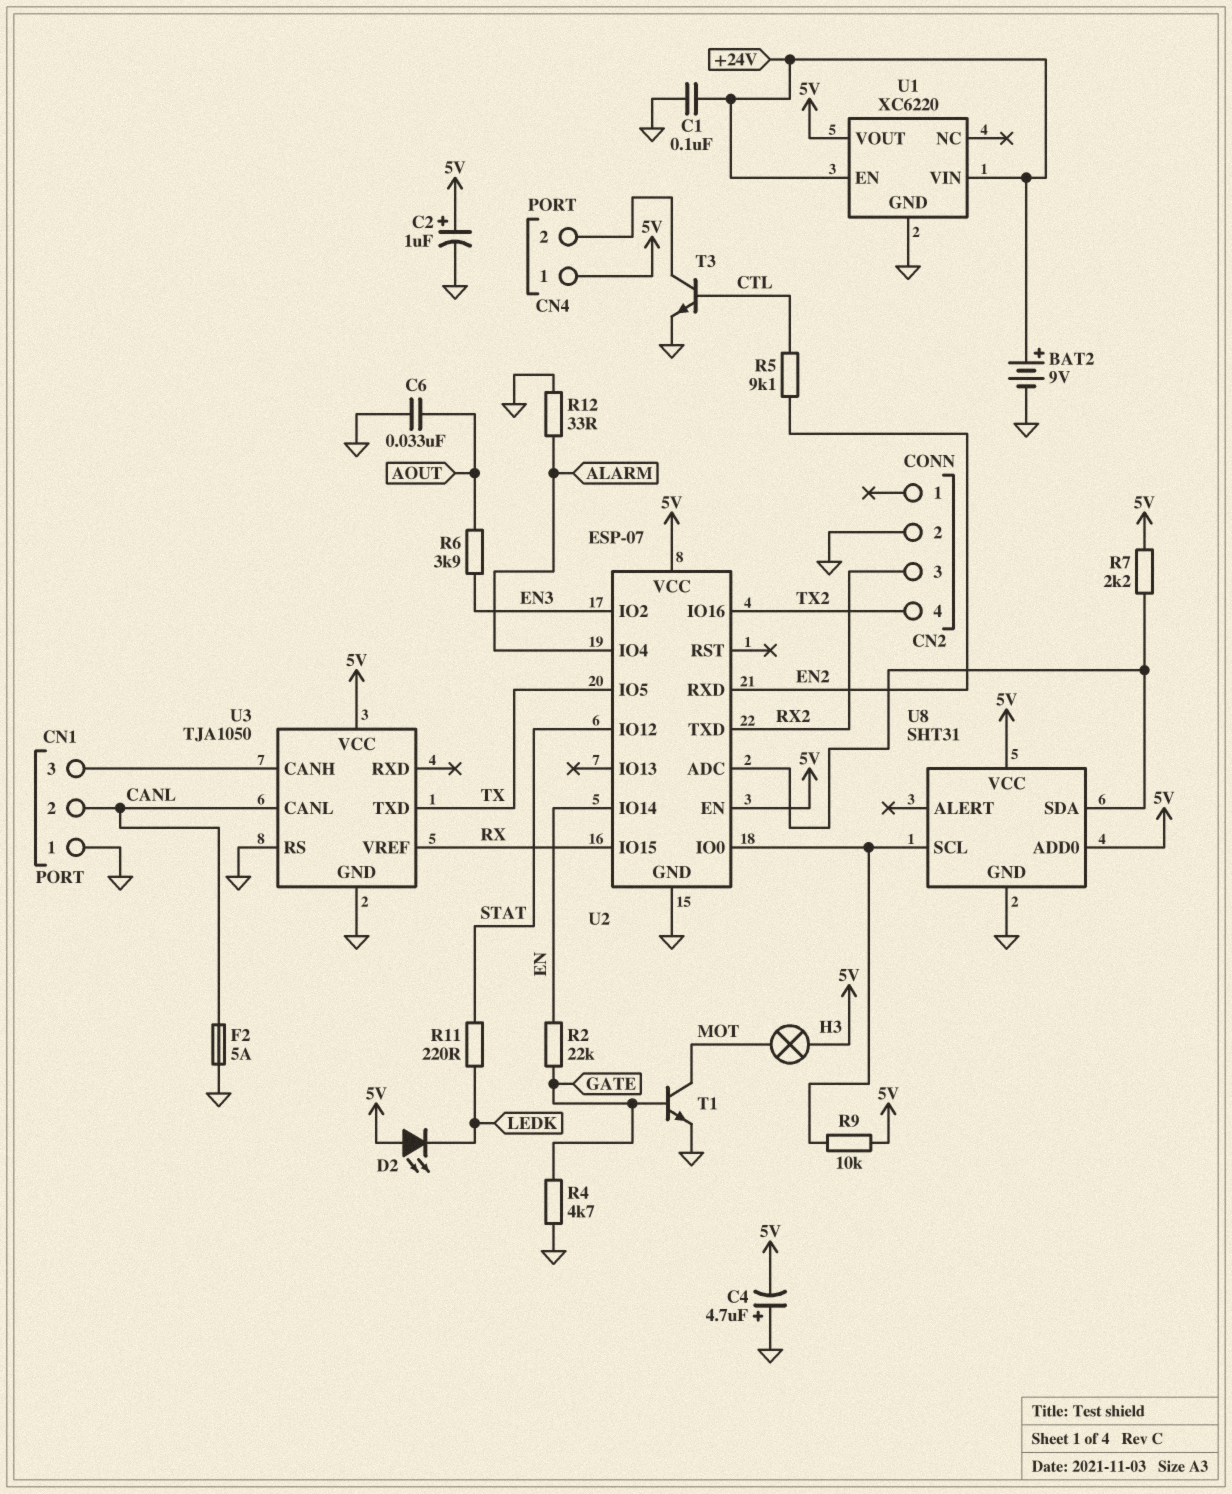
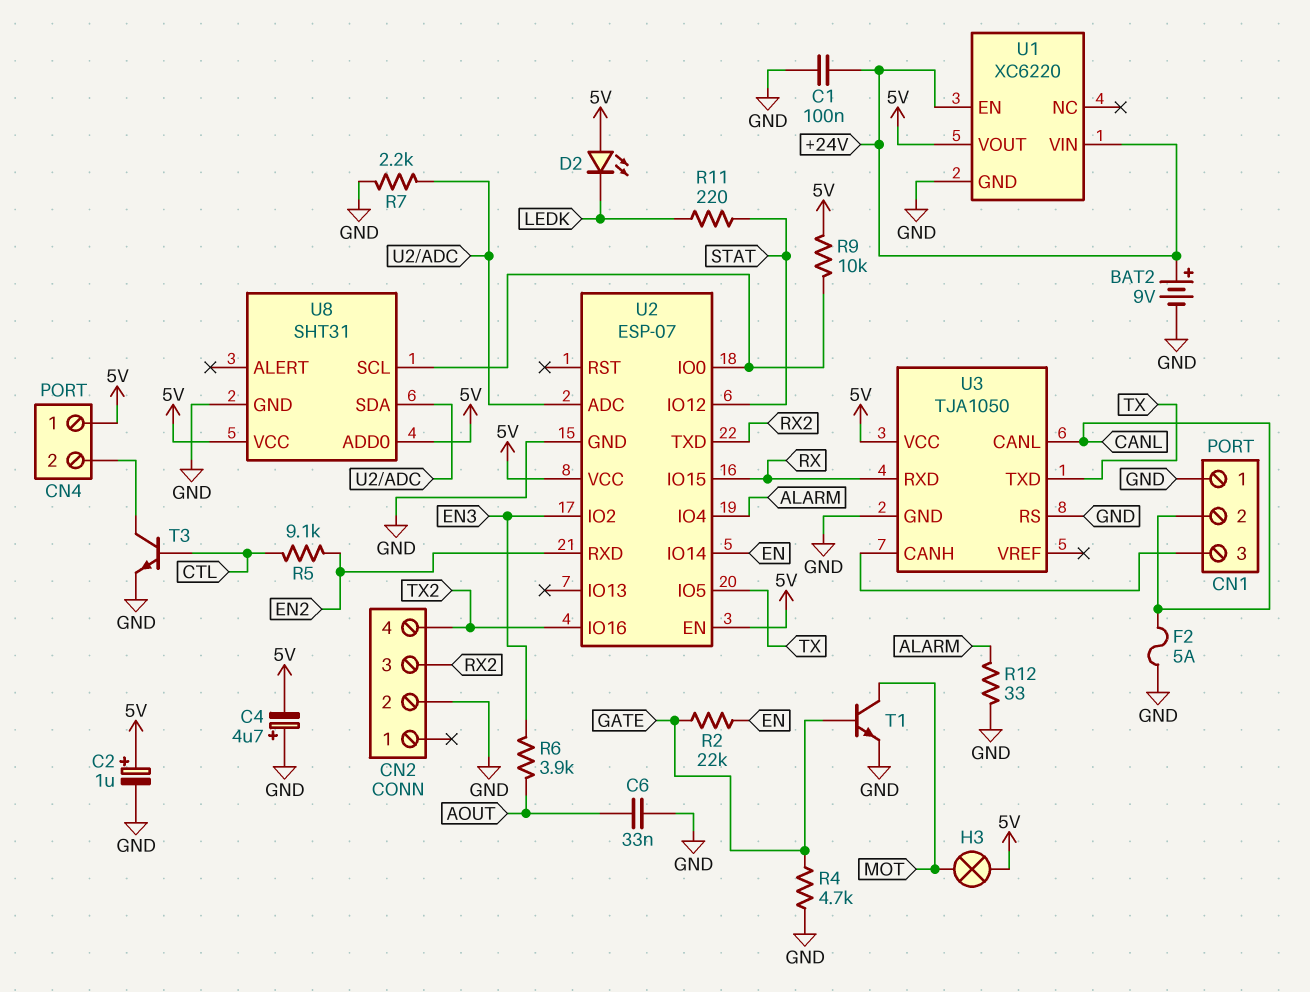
R7: 2.2k (5V, U2/ADC) -> 2.2k (GND, U2/ADC)
U3 pin RXD: none -> RX
U3 pin VREF: RX -> none

